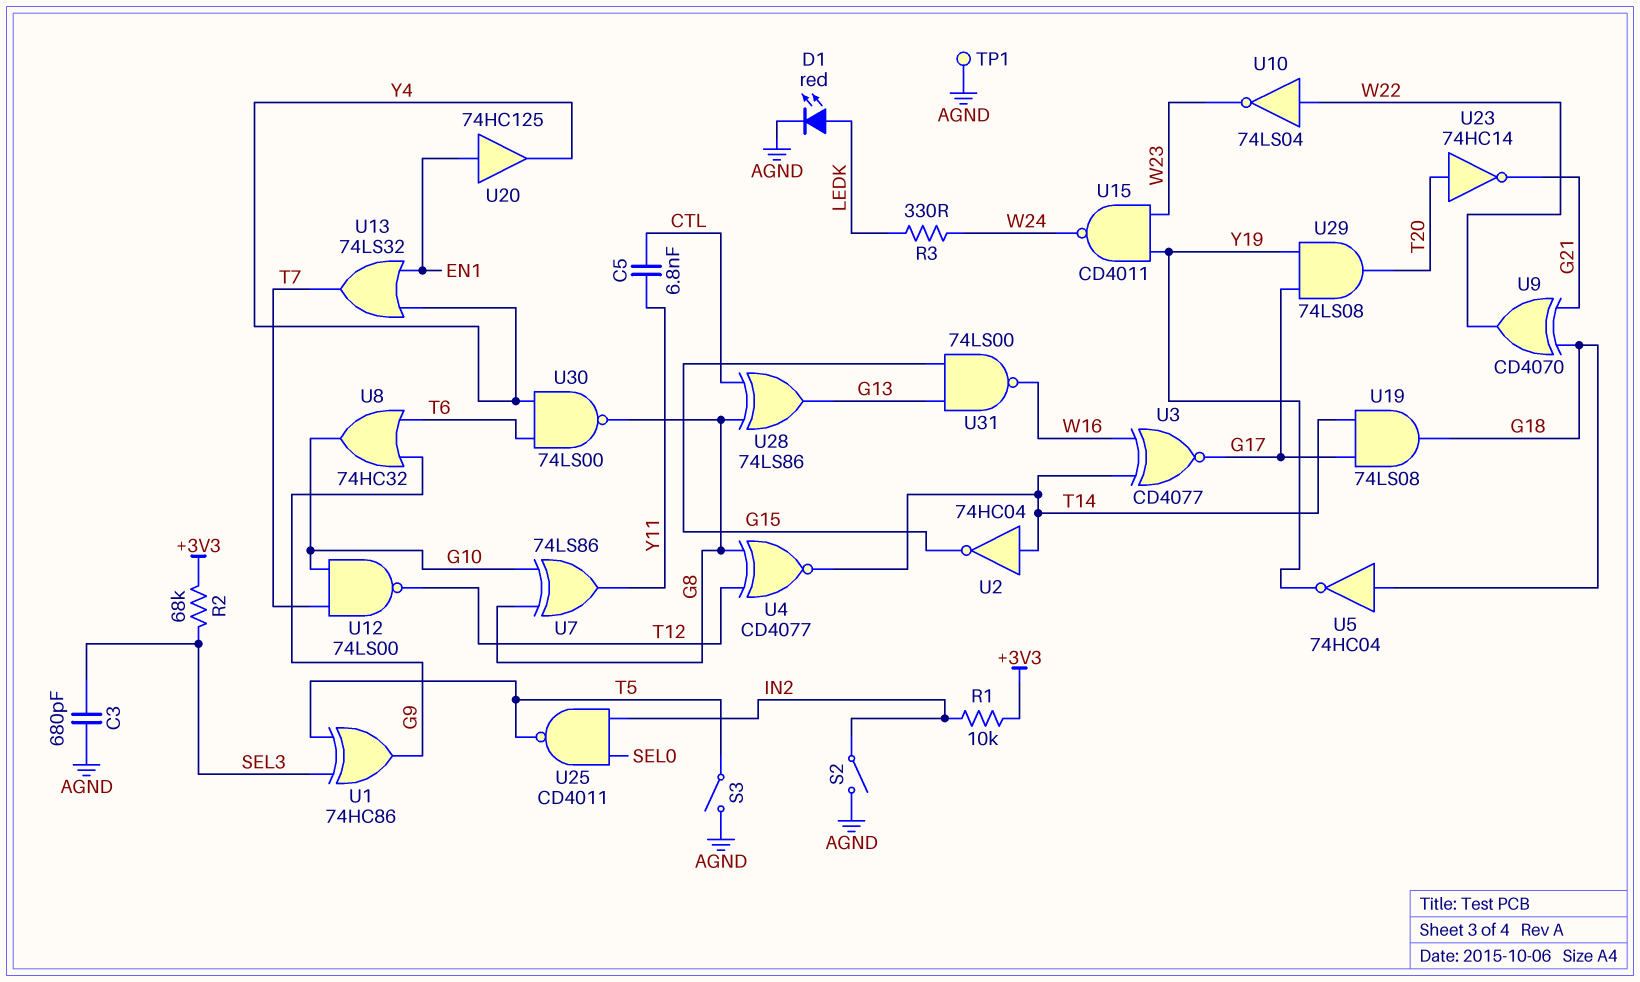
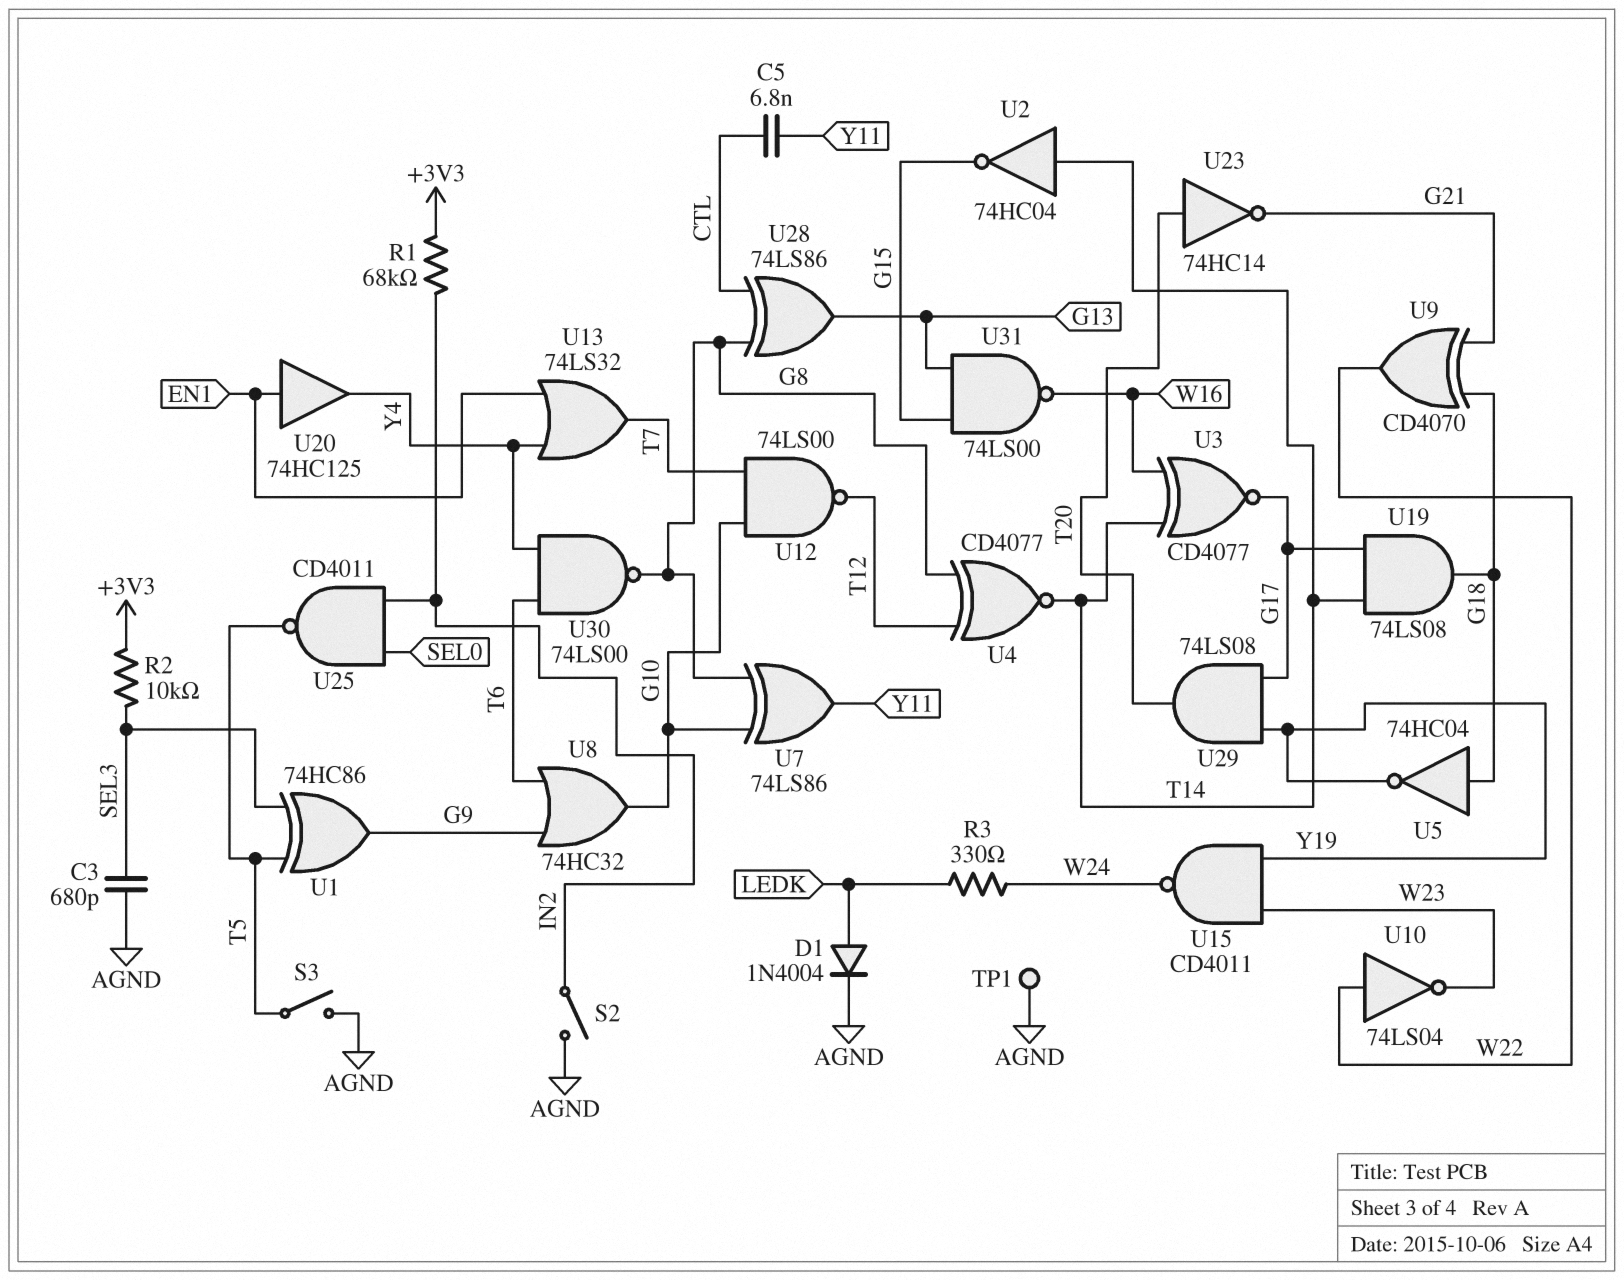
D1: LED red (A LEDK, K AGND) -> diode 1N4004 (A LEDK, K AGND)
R1: 10k (+3V3, IN2) -> 68k (+3V3, IN2)
R2: 68k (+3V3, SEL3) -> 10k (+3V3, SEL3)

